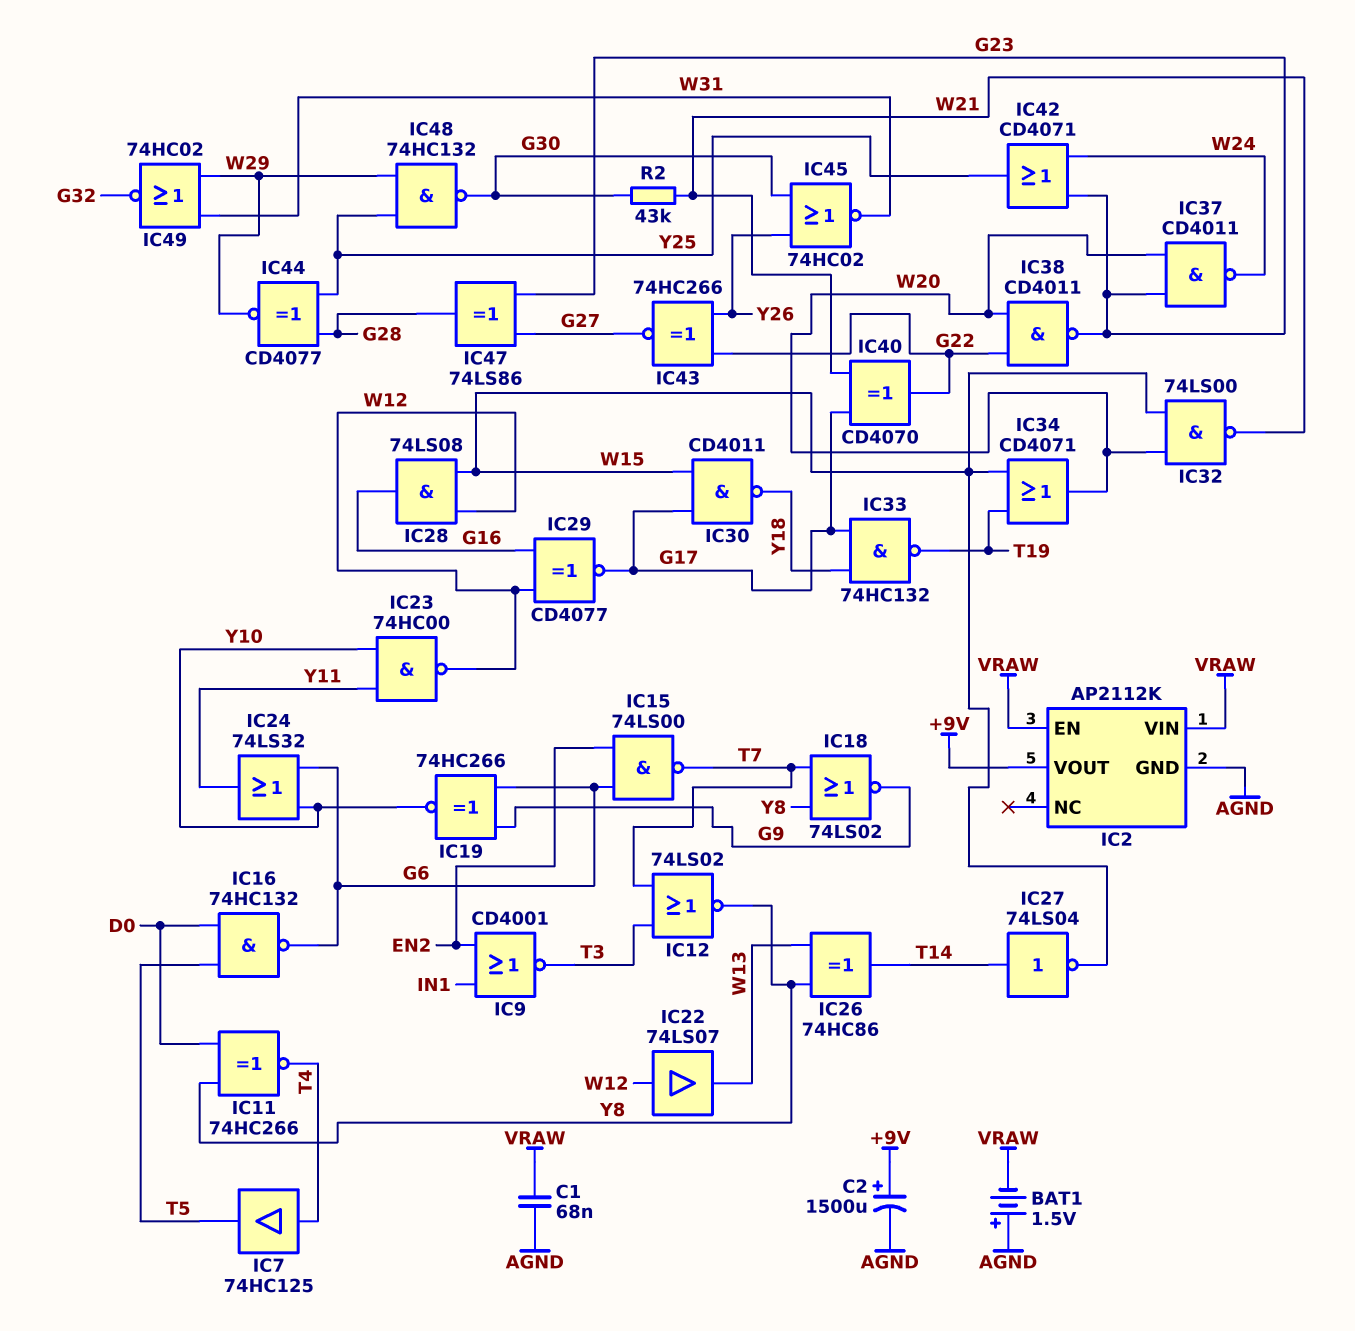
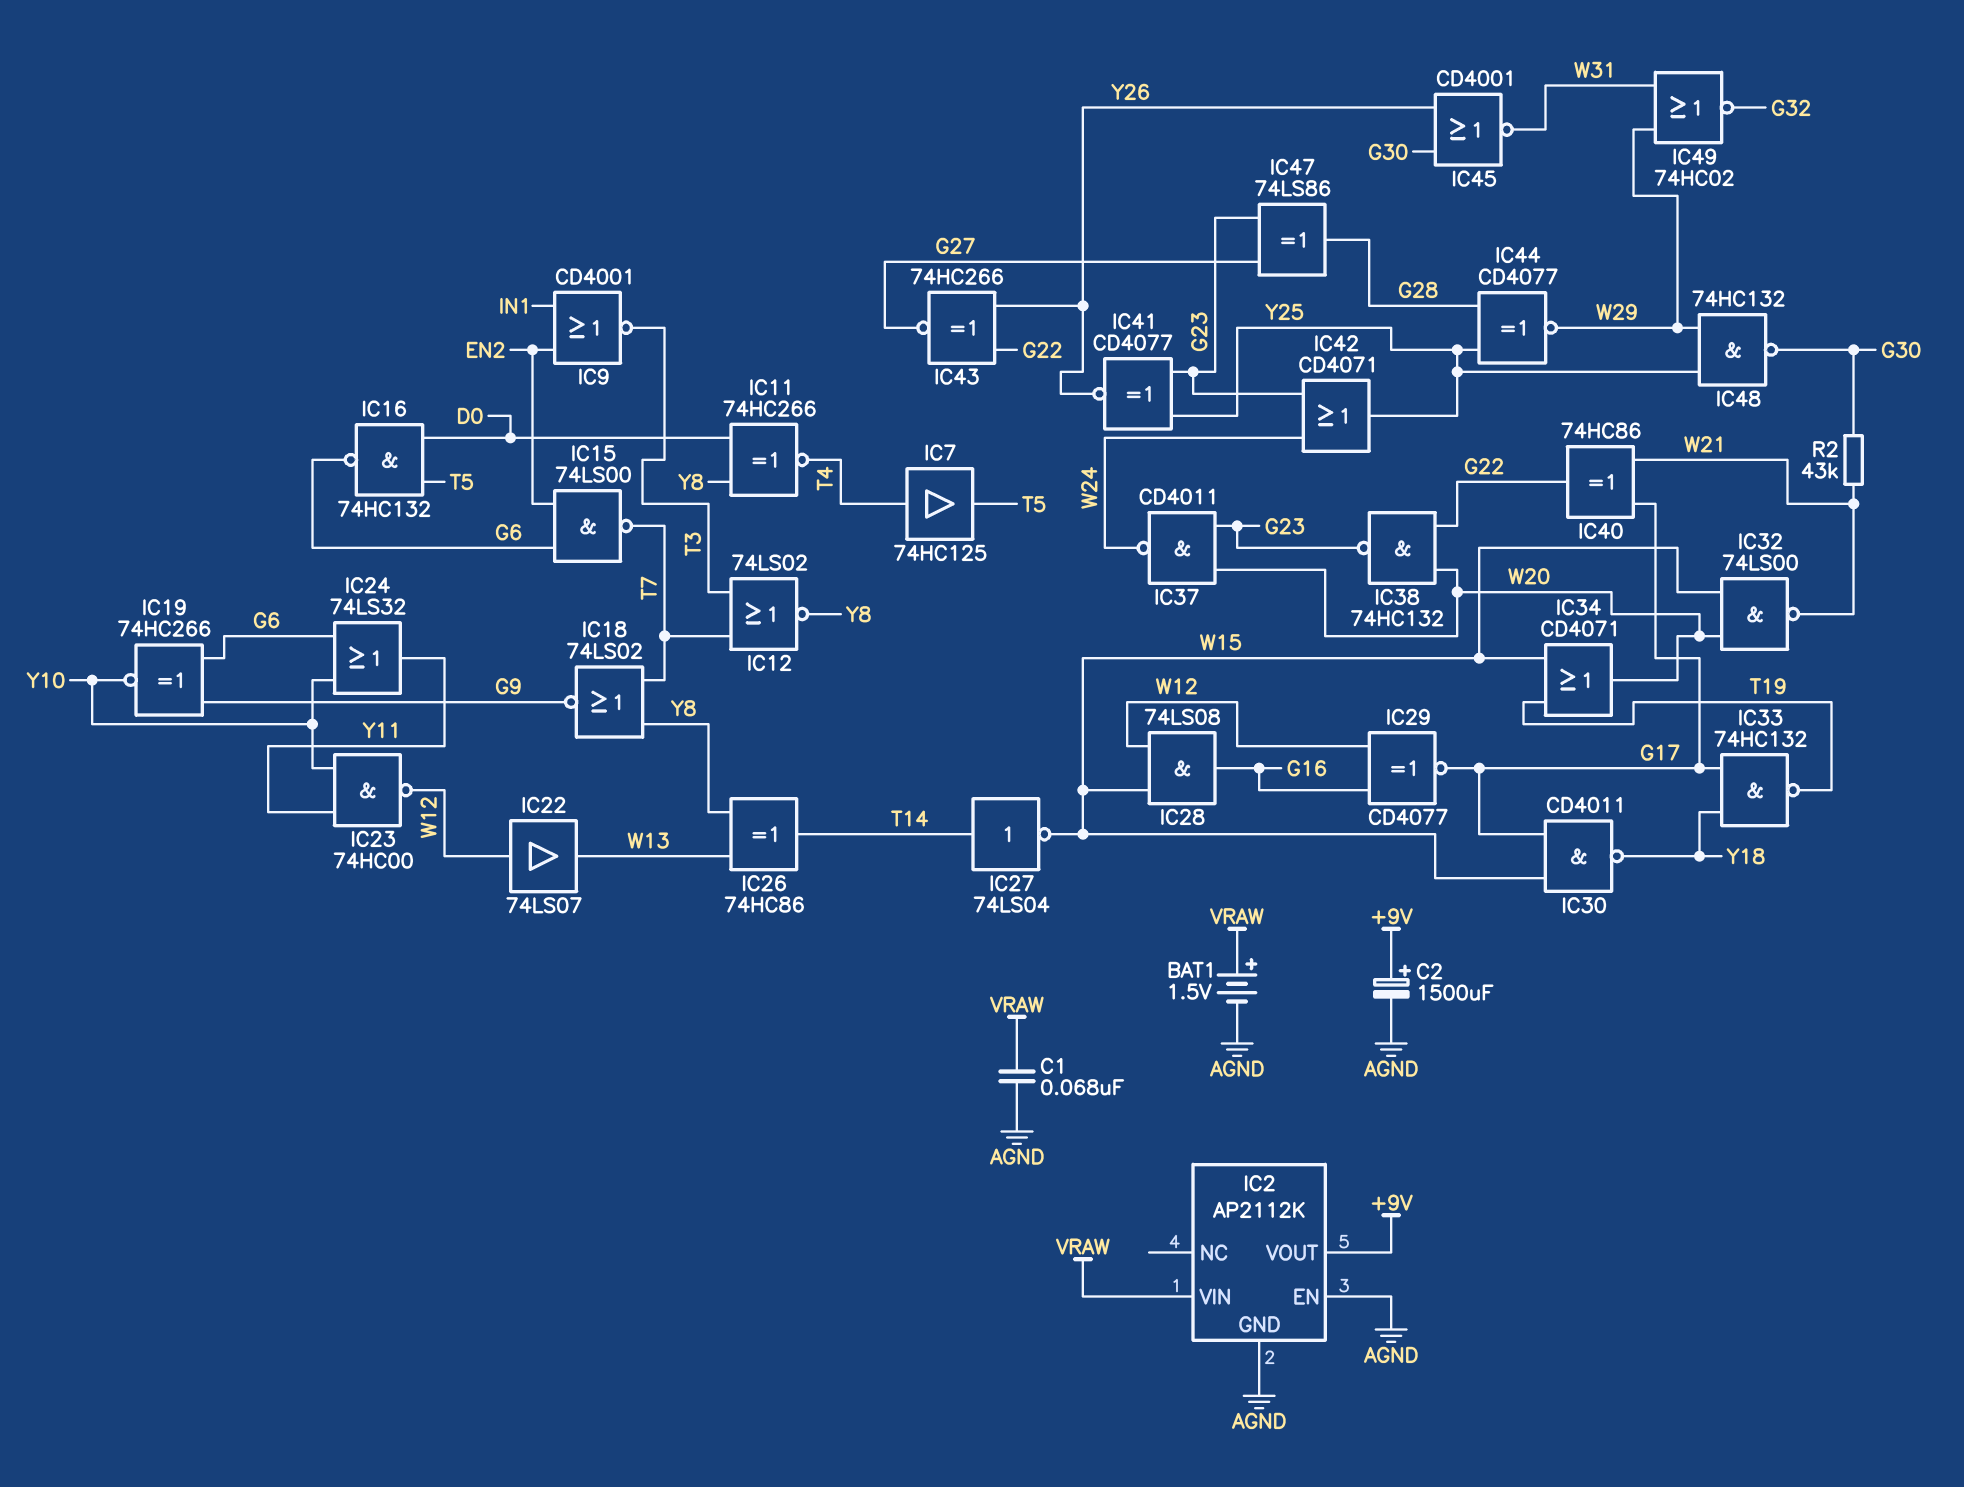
BAT1: 1.5V (plus AGND, minus VRAW) -> 1.5V (plus VRAW, minus AGND)
IC2 pin EN: VRAW -> AGND
IC38: NAND CD4011 (in G22, in W20, out G23) -> NAND 74HC132 (in G22, in W20, out G23)
IC40: XOR CD4070 (in G17, in W21, out G22) -> XOR 74HC86 (in G17, in W21, out G22)
IC41: none -> XNOR CD4077 (in G23, in Y25, out Y26)
IC45: NOR 74HC02 (in G30, in Y26, out W31) -> NOR CD4001 (in G30, in Y26, out W31)

